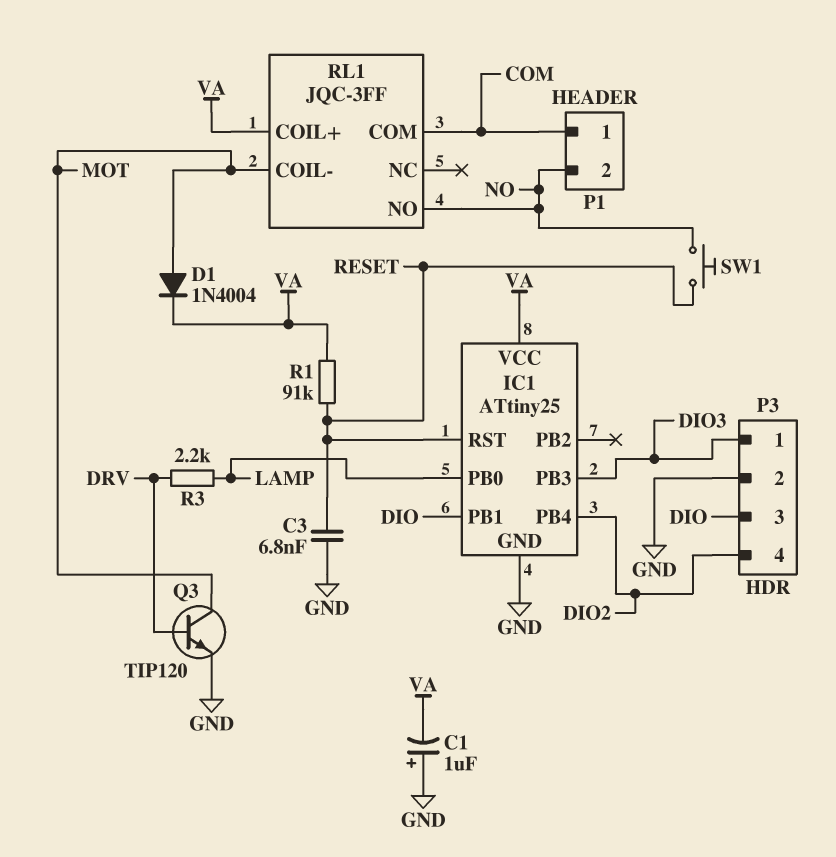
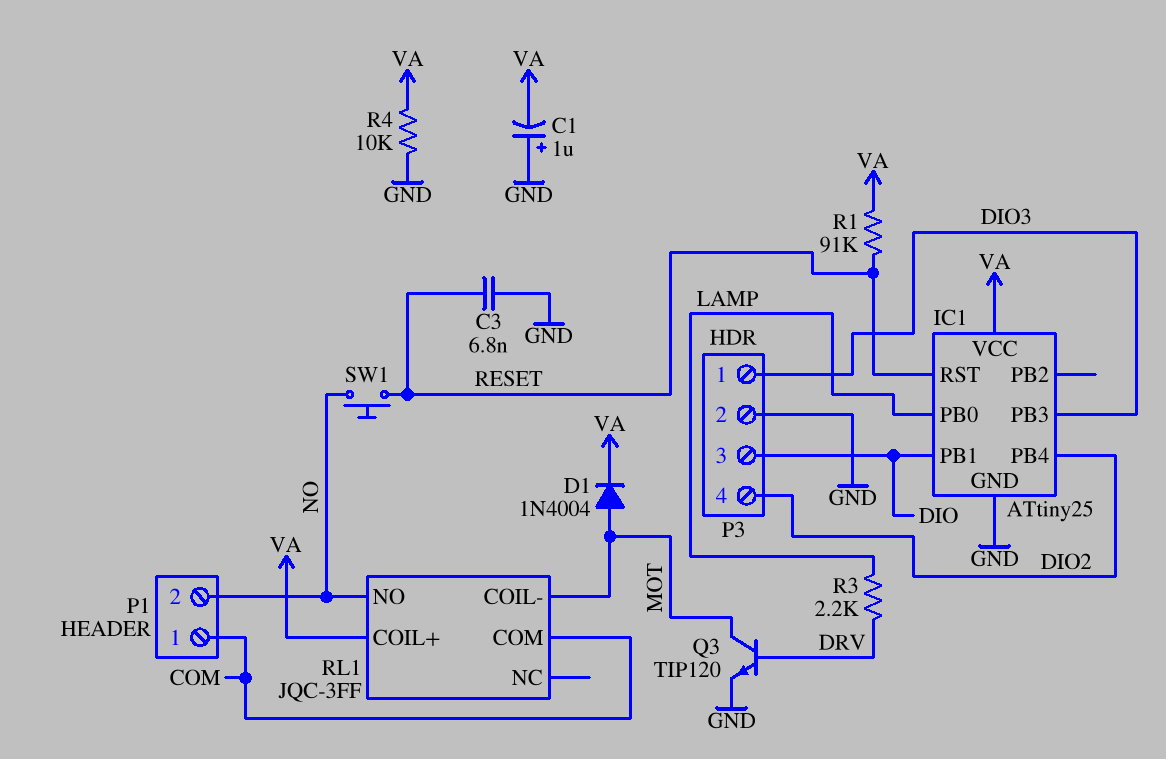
R4: none -> 10k (GND, VA)

